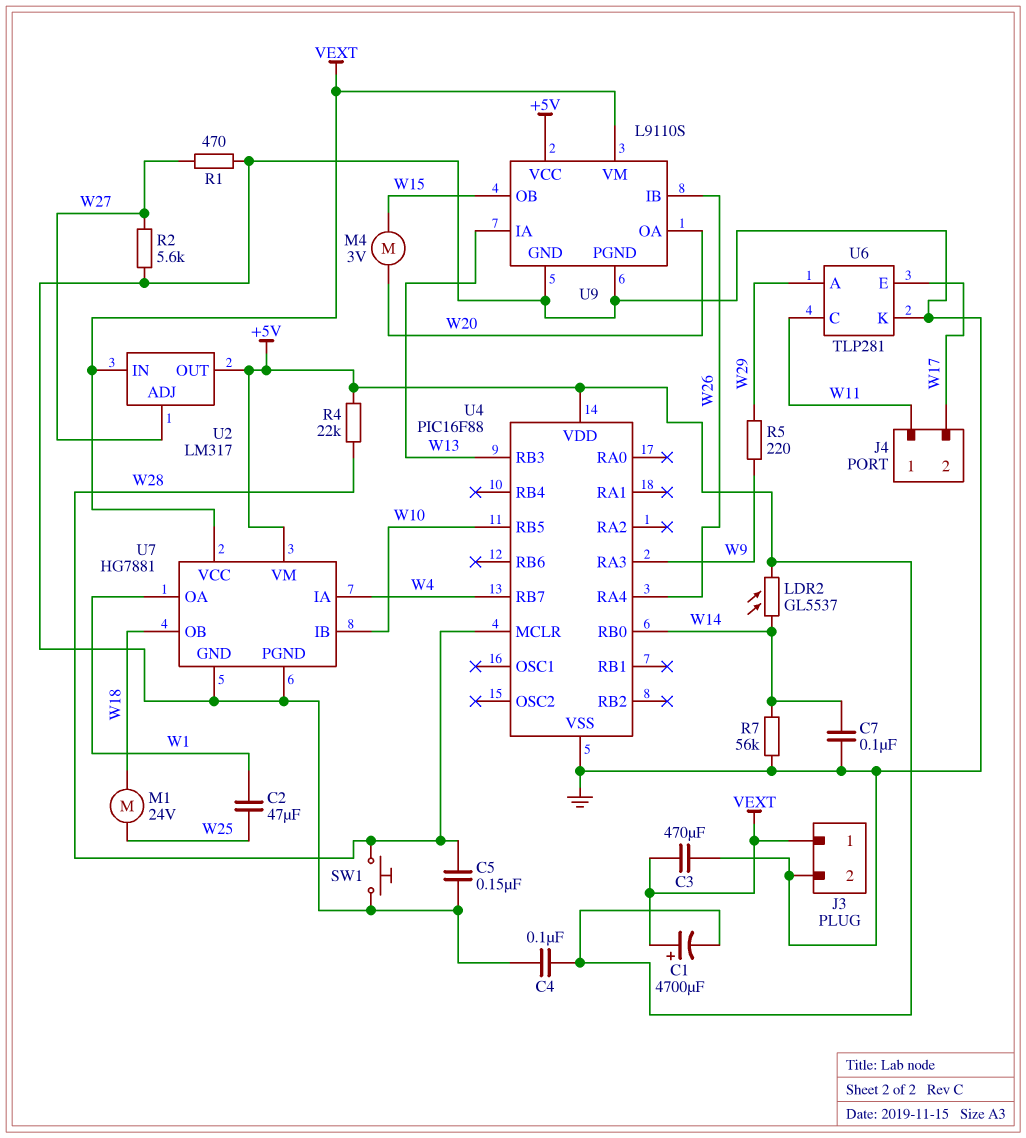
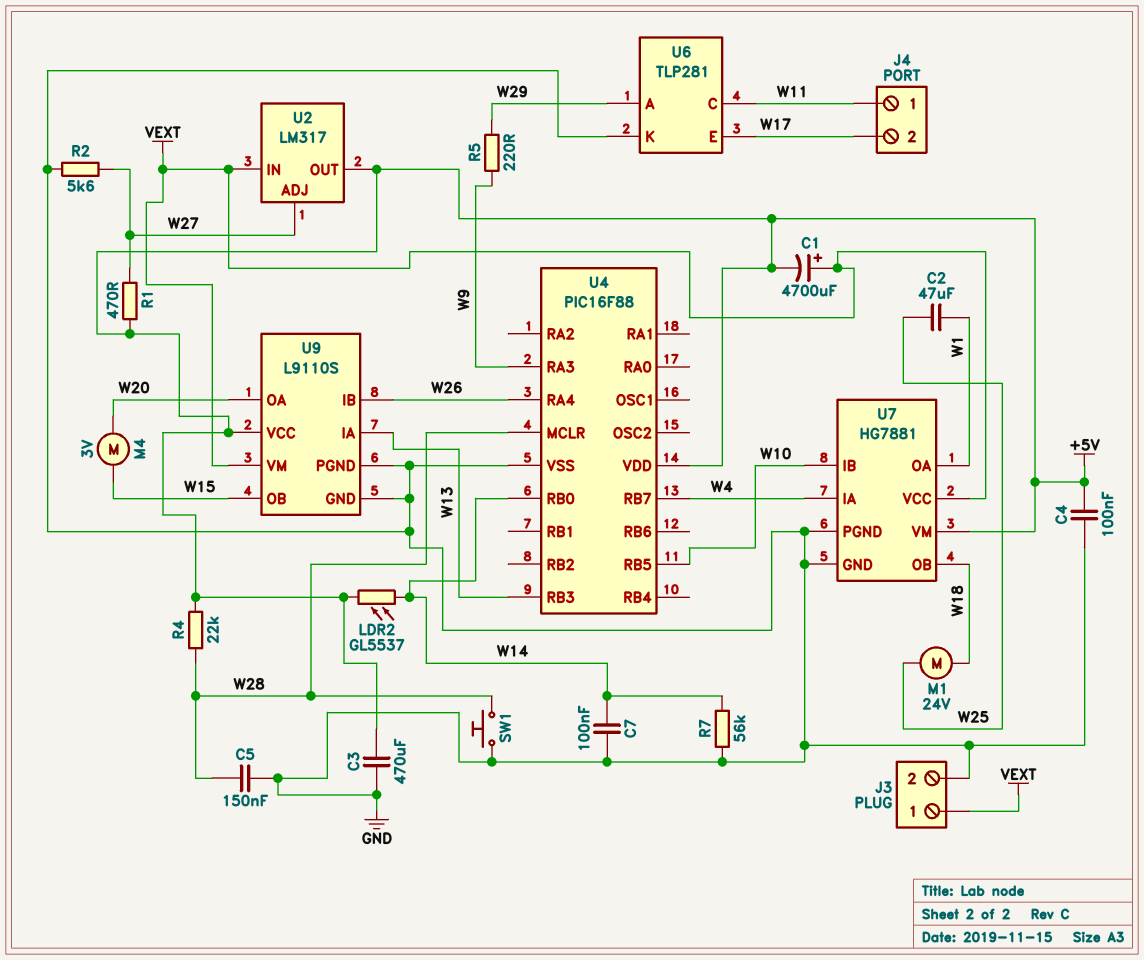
C3: 470uF (GND, VEXT) -> 470uF (+5V, GND)
R1: 470 (GND, W27) -> 470 (+5V, W27)

